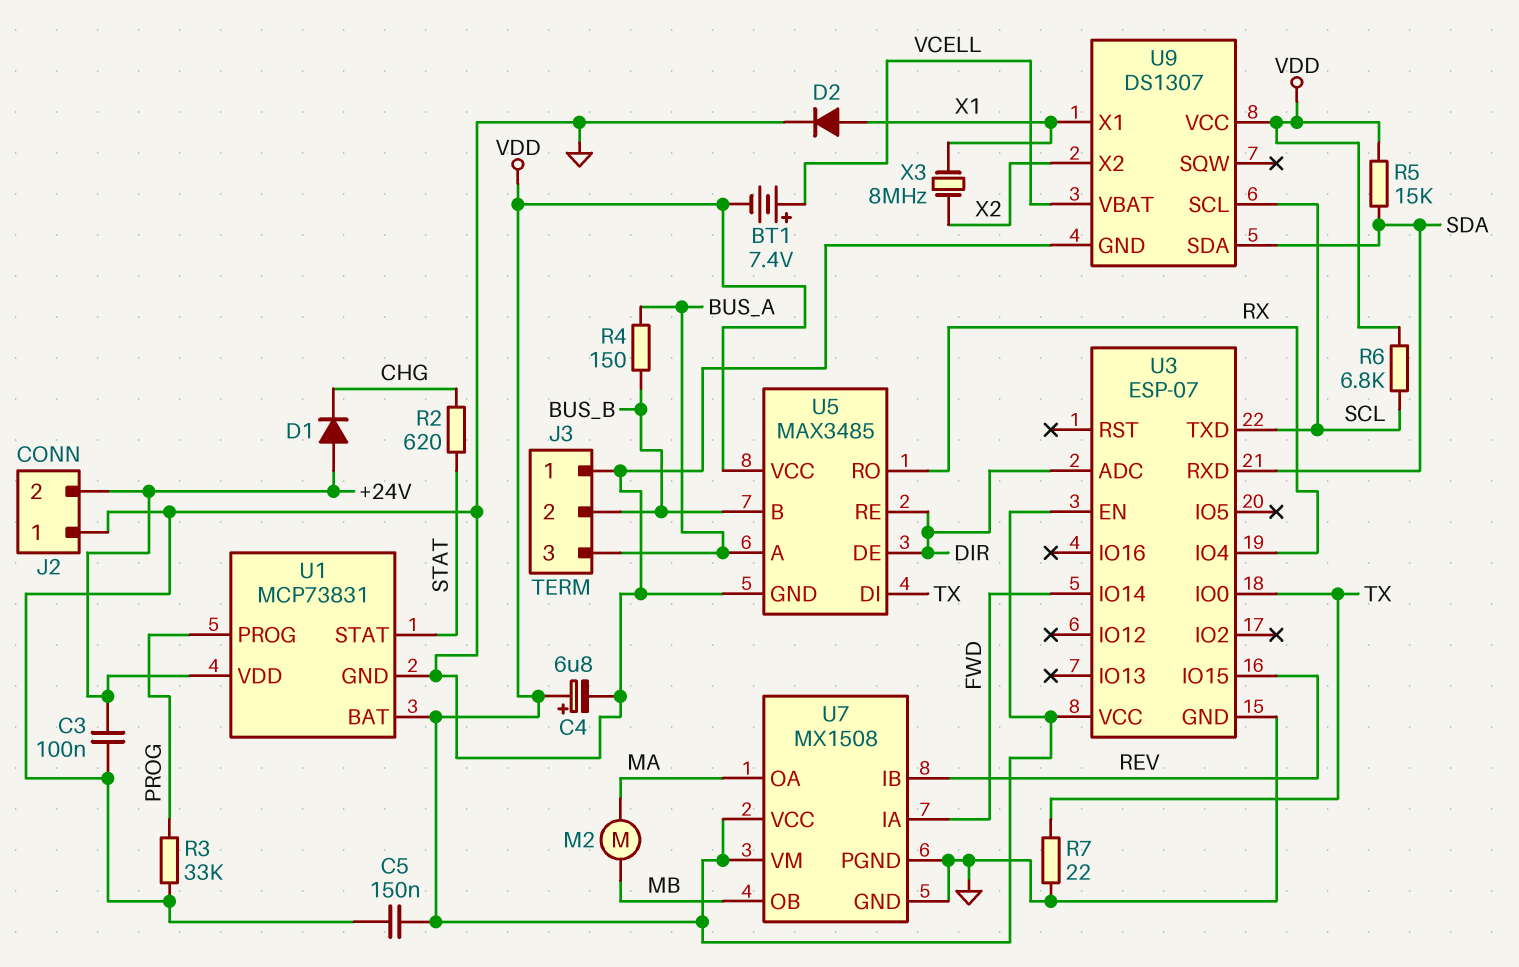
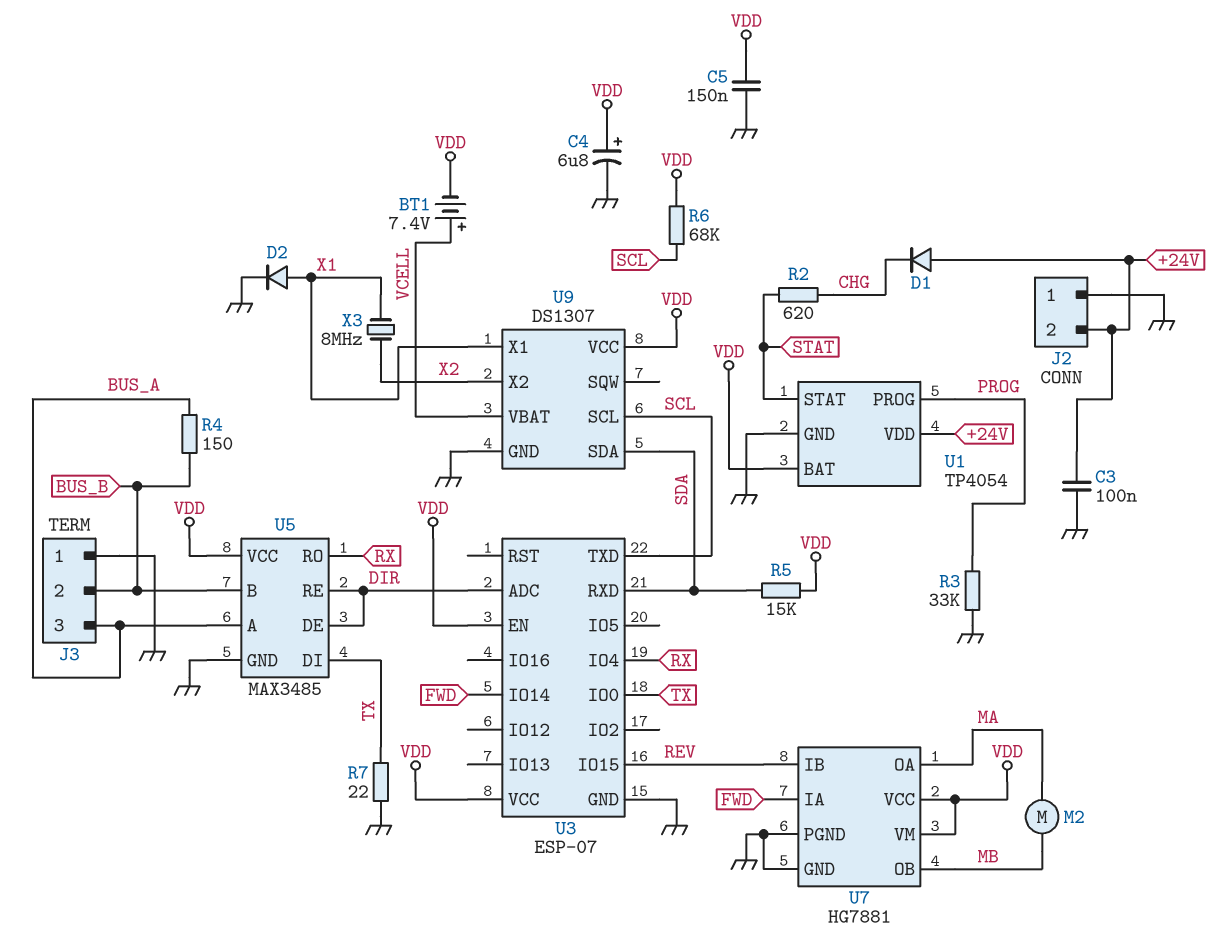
R6: 6.8k (SCL, VDD) -> 68k (SCL, VDD)
U1: MCP73831 -> TP4054
U7: MX1508 -> HG7881

